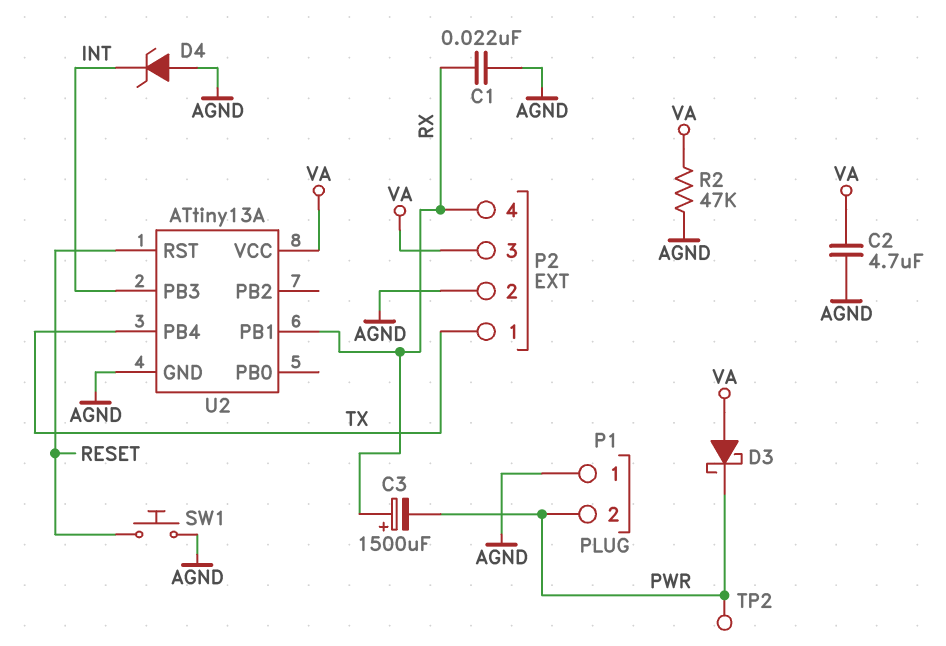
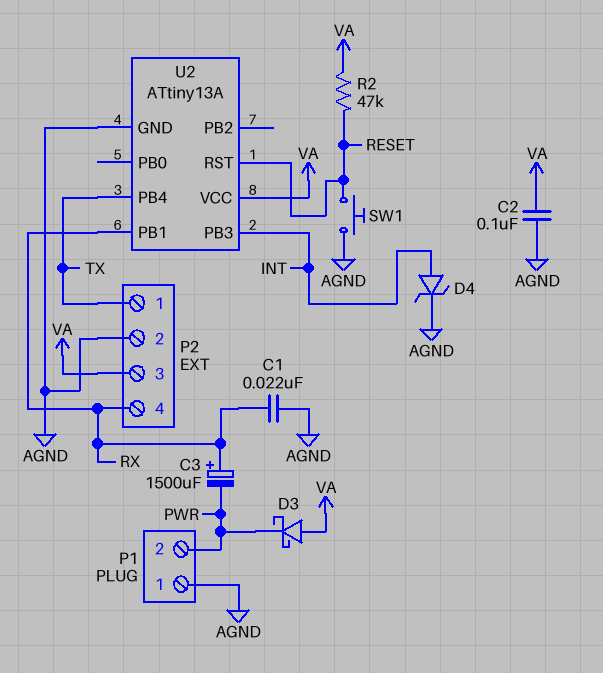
C2: 4.7uF (AGND, VA) -> 100nF (AGND, VA)
D4: zener (A AGND, K INT) -> zener (A INT, K AGND)
R2: 47k (AGND, VA) -> 47k (RESET, VA)
TP2: test point (PWR) -> none

